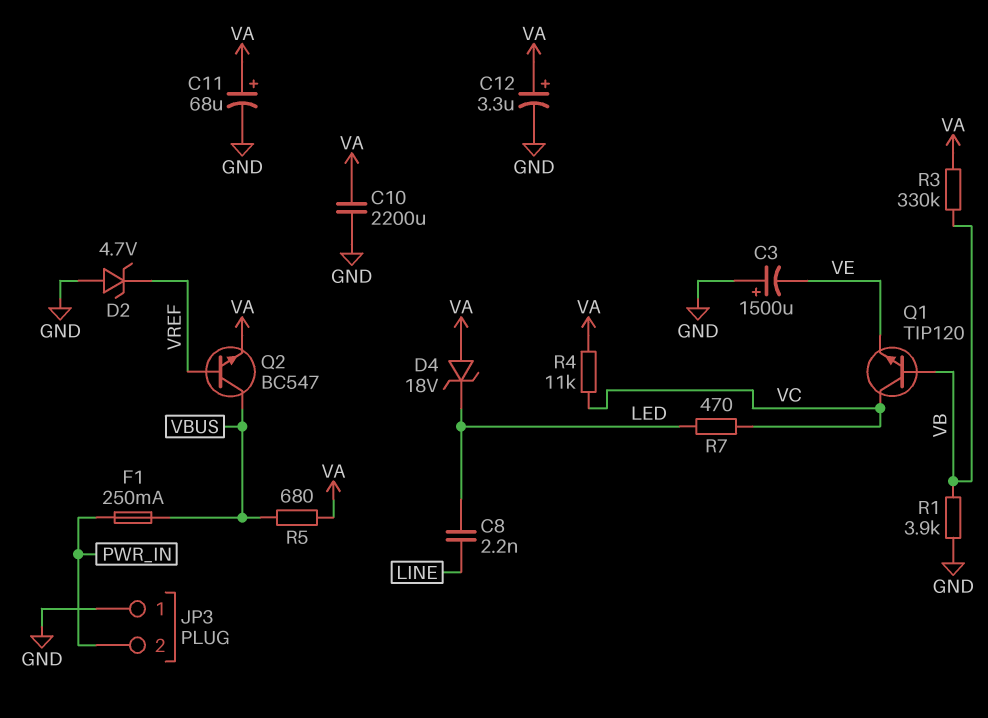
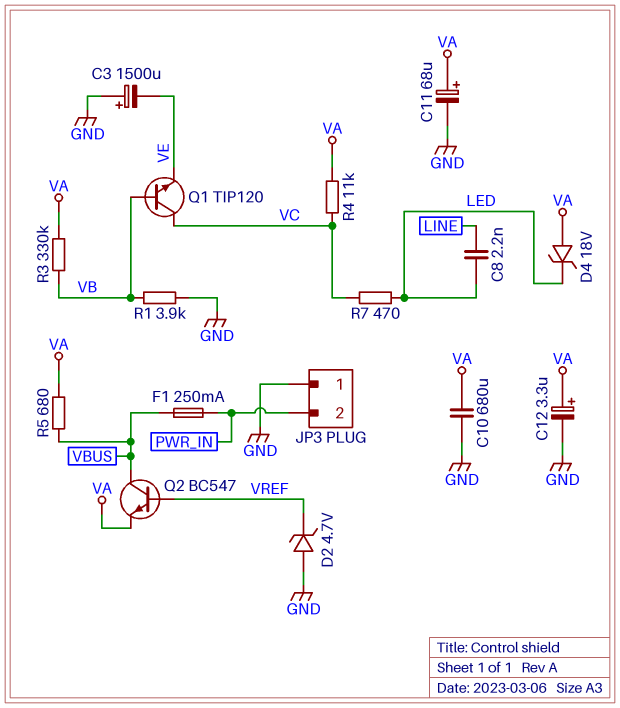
C10: 2200uF (GND, VA) -> 680uF (GND, VA)

